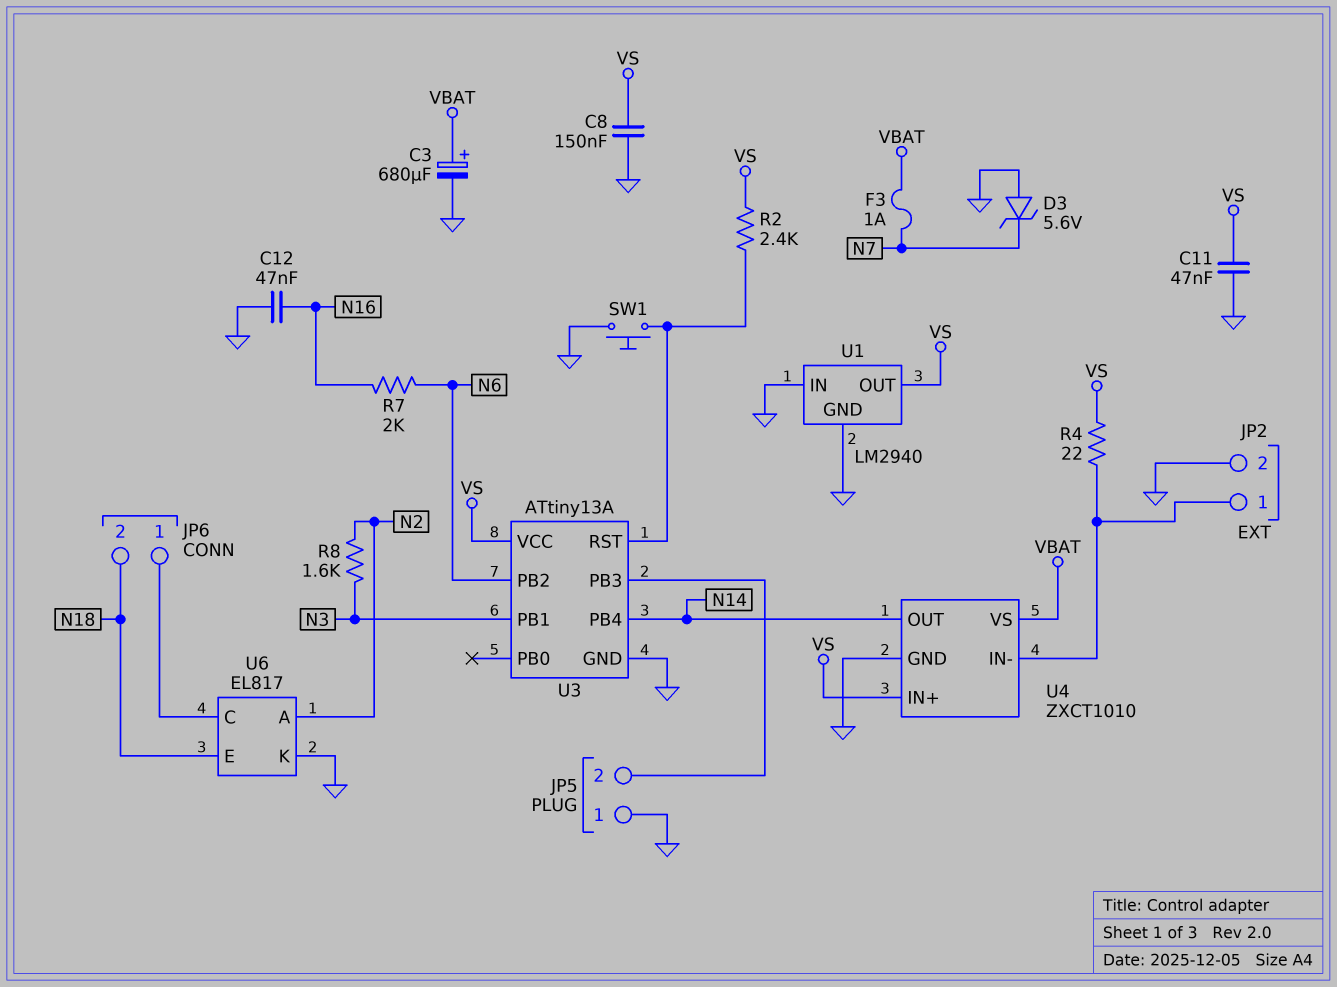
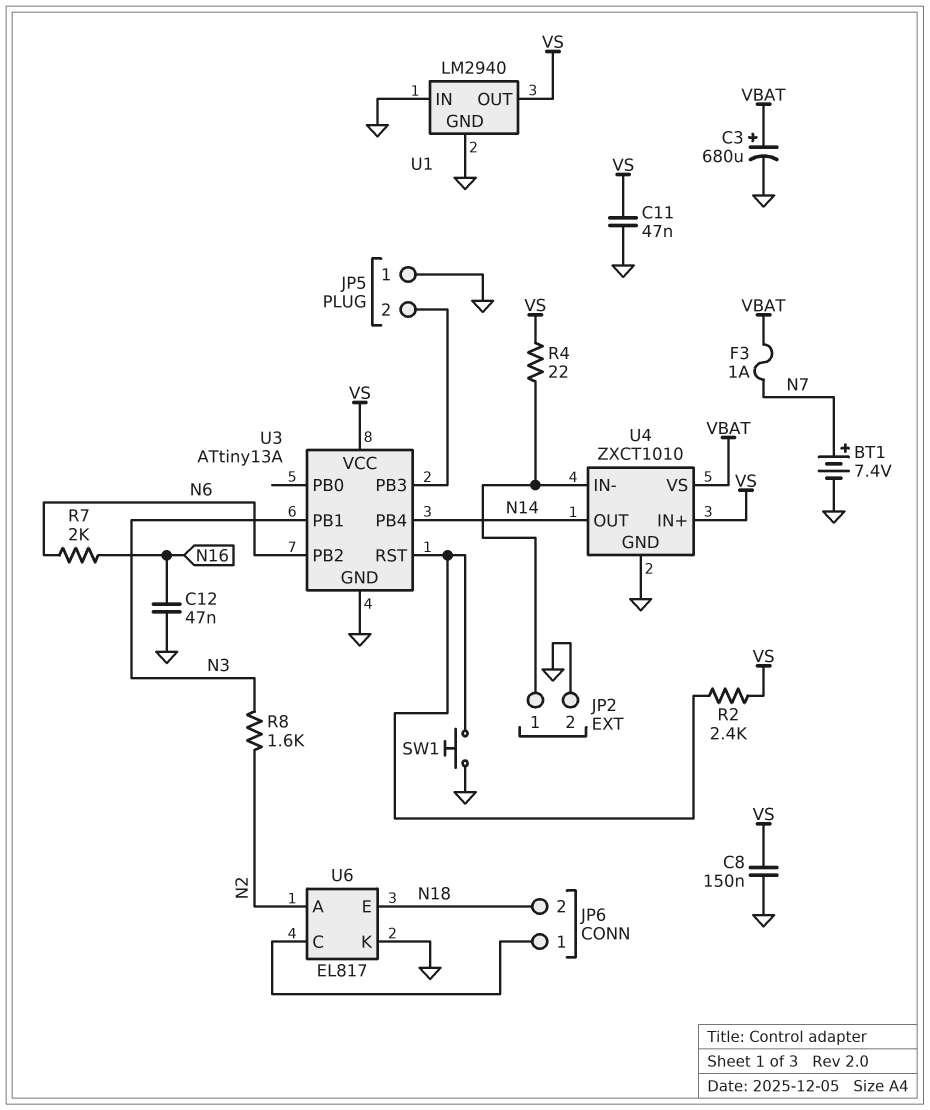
BT1: none -> 7.4V (plus N7, minus GND)
D3: zener 5.6V (A GND, K N7) -> none

